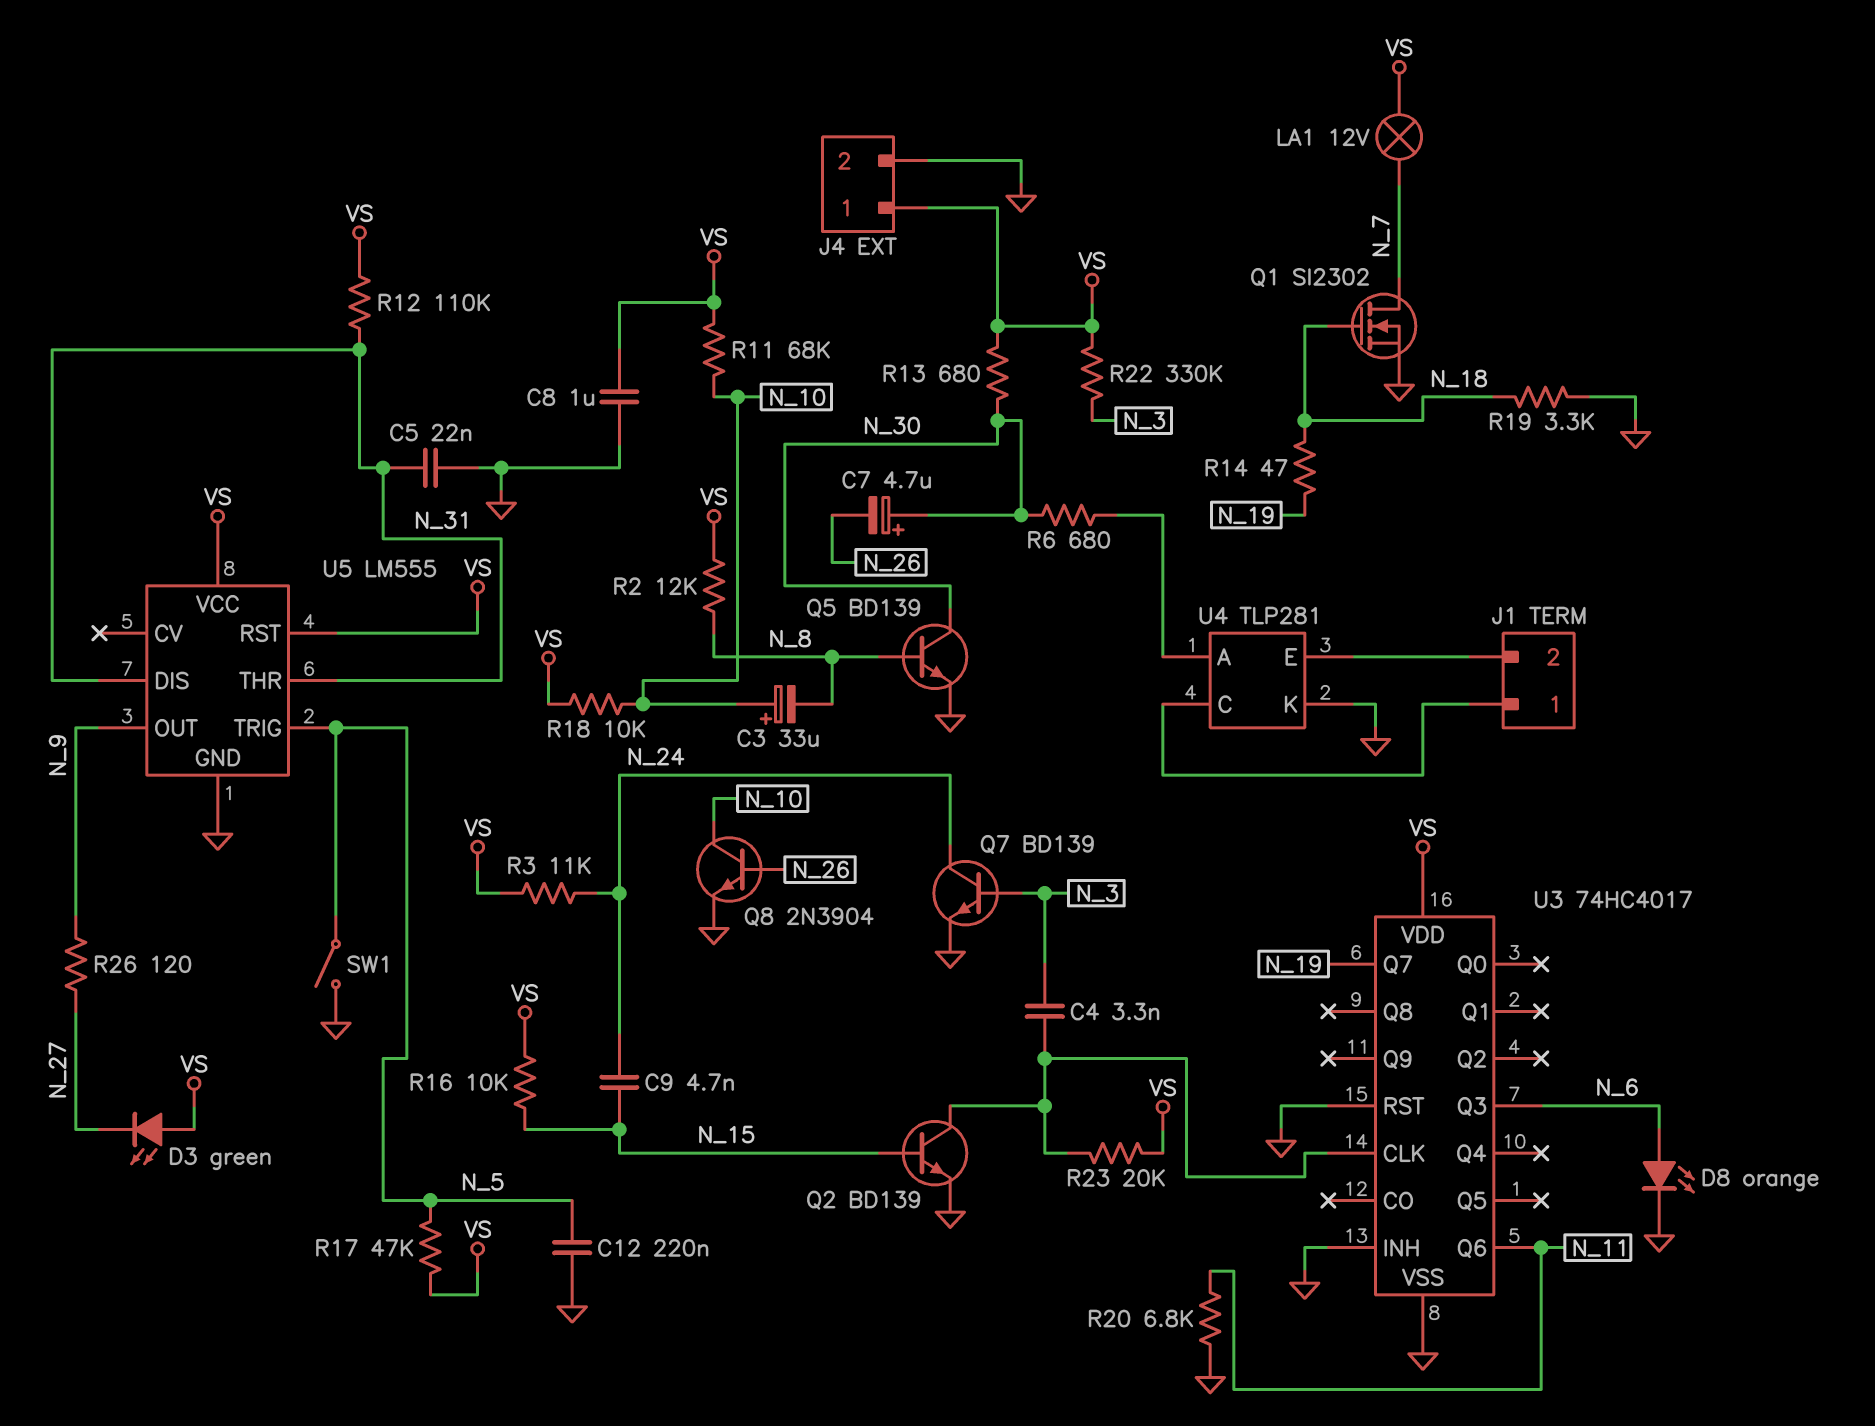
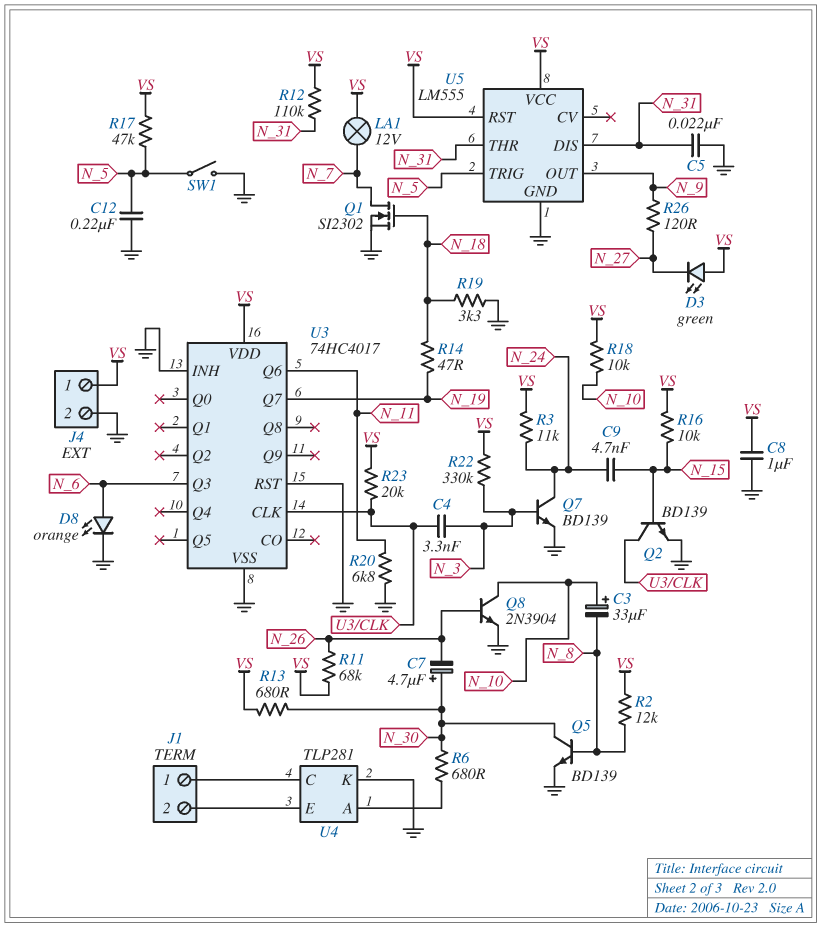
R11: 68k (N_10, VS) -> 68k (N_26, VS)

